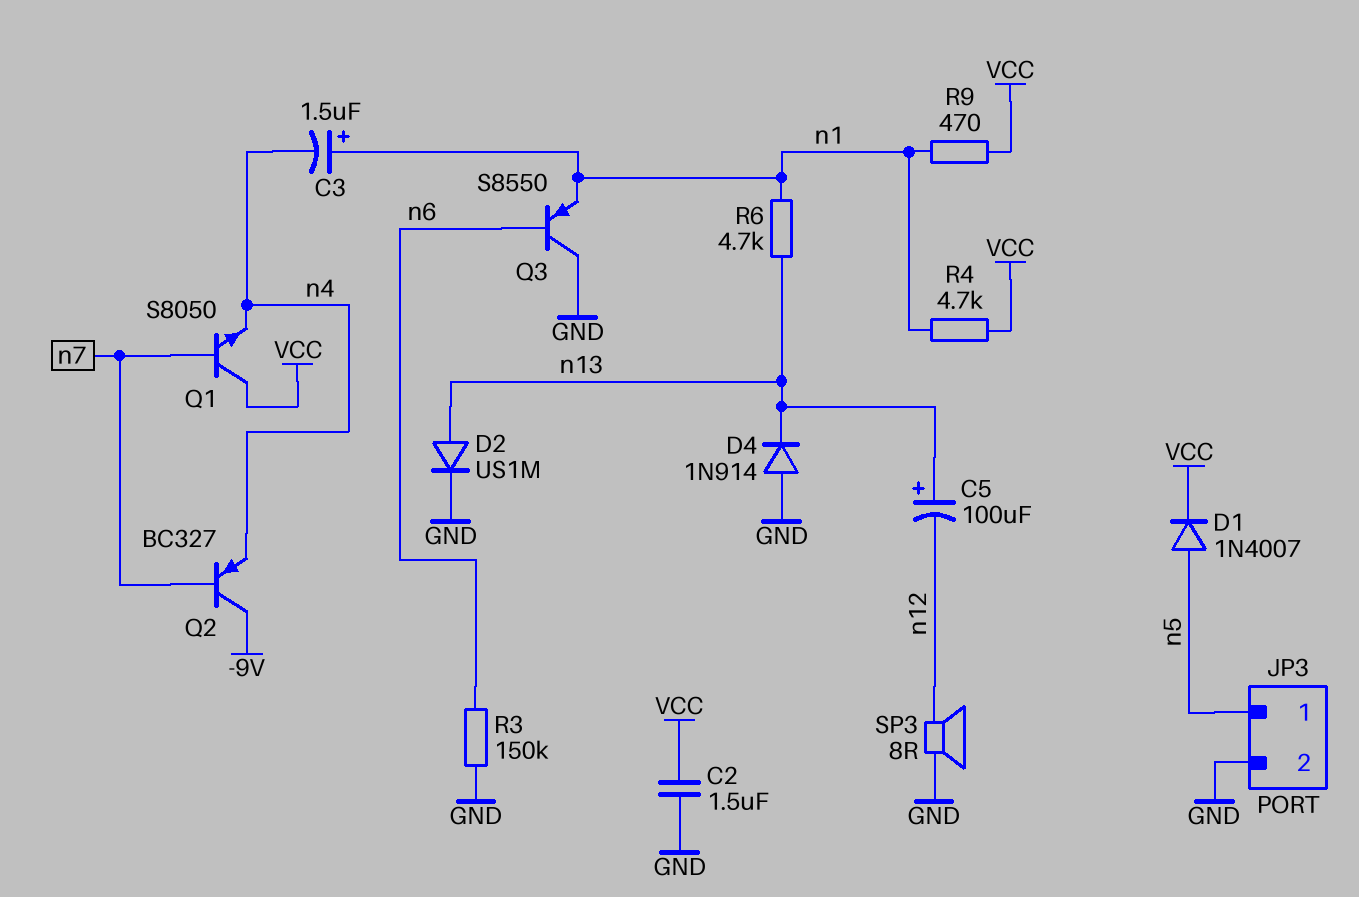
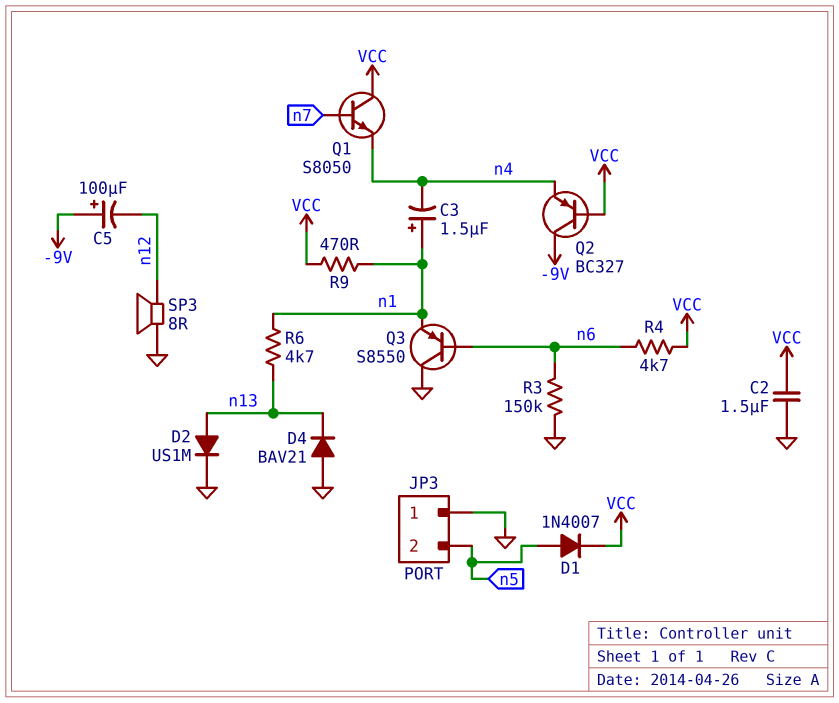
C5: 100uF (plus n13, minus n12) -> 100uF (plus -9V, minus n12)
D4: diode 1N914 (A GND, K n13) -> diode BAV21 (A GND, K n13)
JP3 pin 1: n5 -> GND
JP3 pin 2: GND -> n5
Q2: PNP BC327 (B n7, C -9V, E n4) -> PNP BC327 (B VCC, C -9V, E n4)
R4: 4.7k (VCC, n1) -> 4.7k (VCC, n6)

